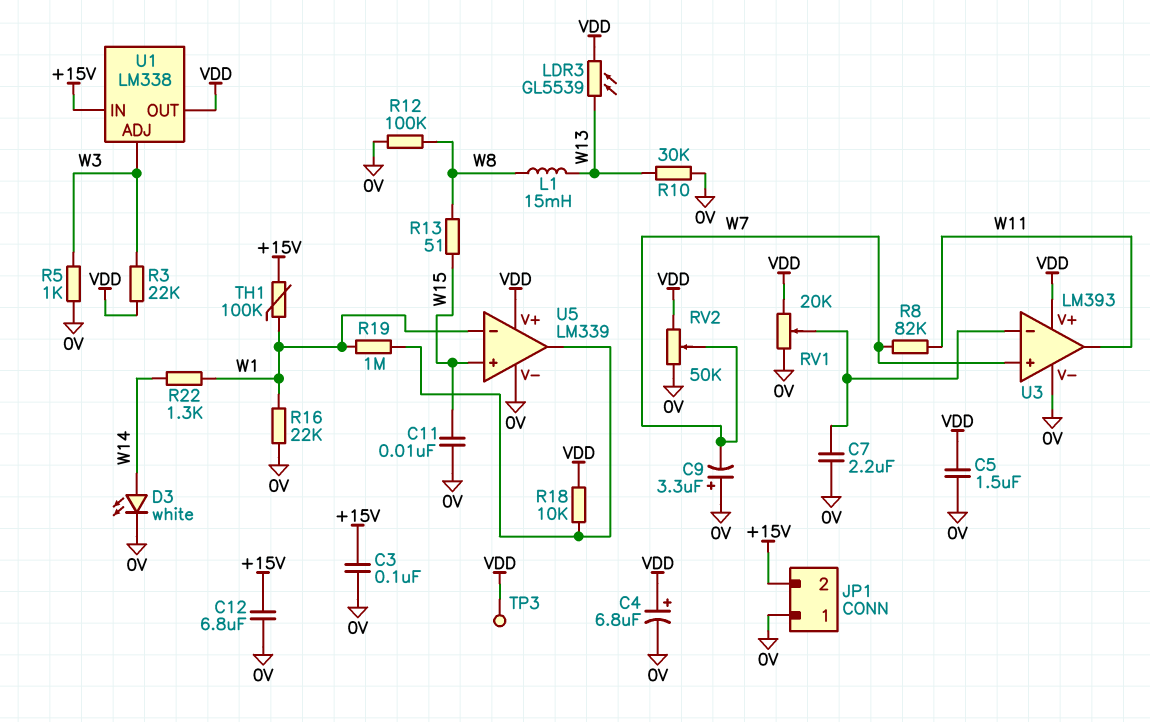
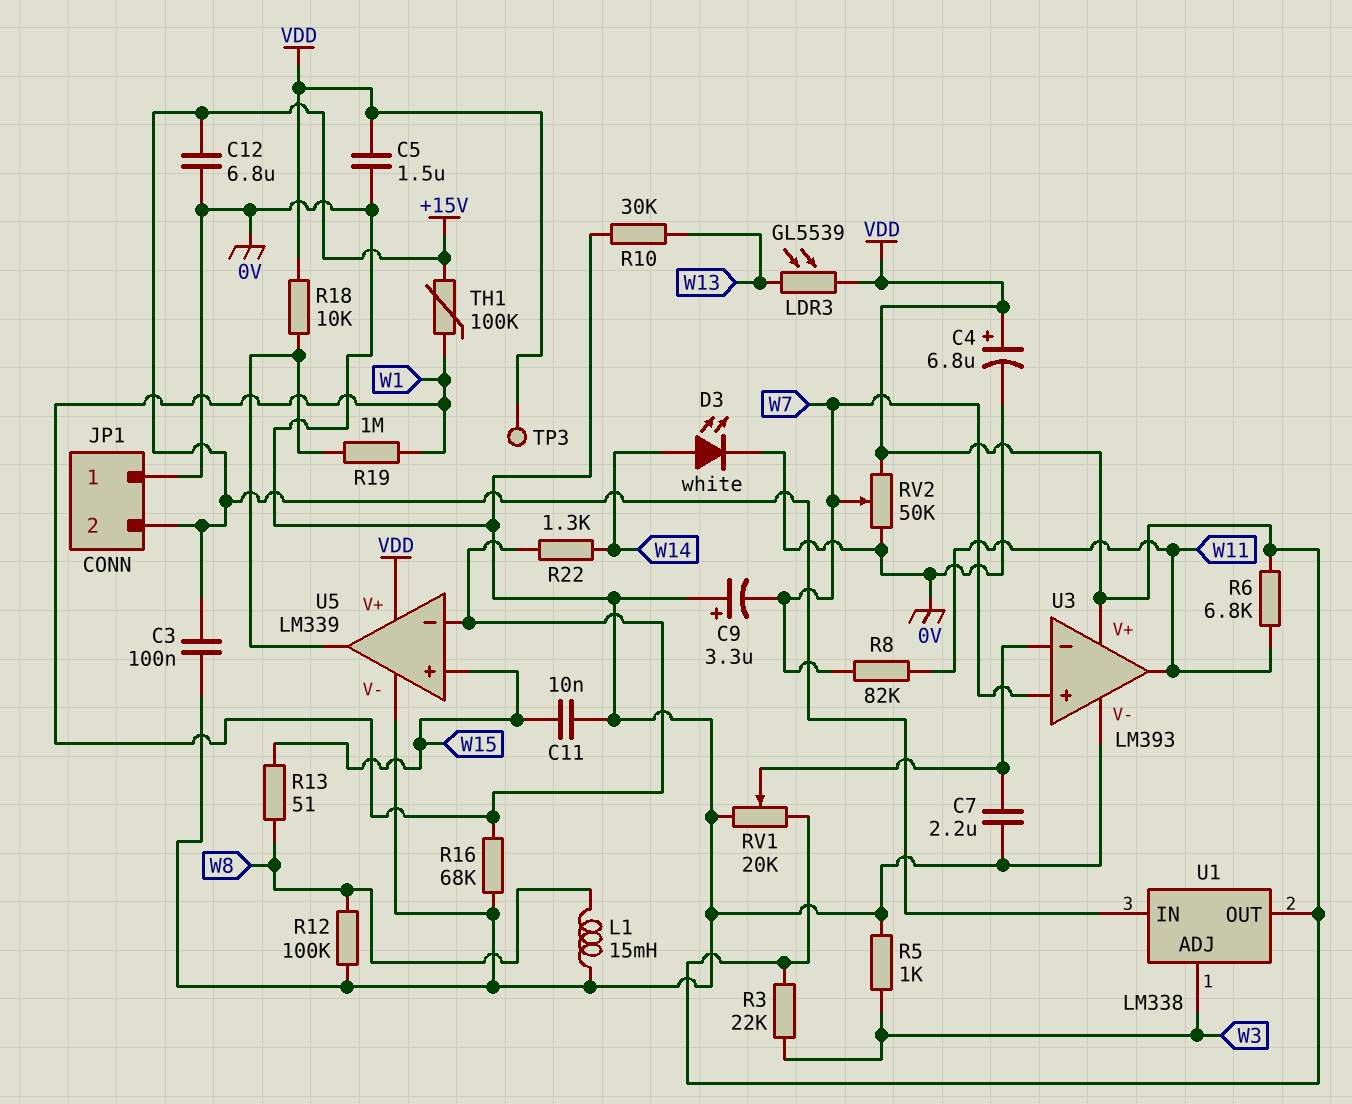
L1: 15mH (W8, W13) -> 15mH (0V, W8)
R6: none -> 6.8k (VDD, W11)
R16: 22k (0V, W1) -> 68k (0V, W1)

